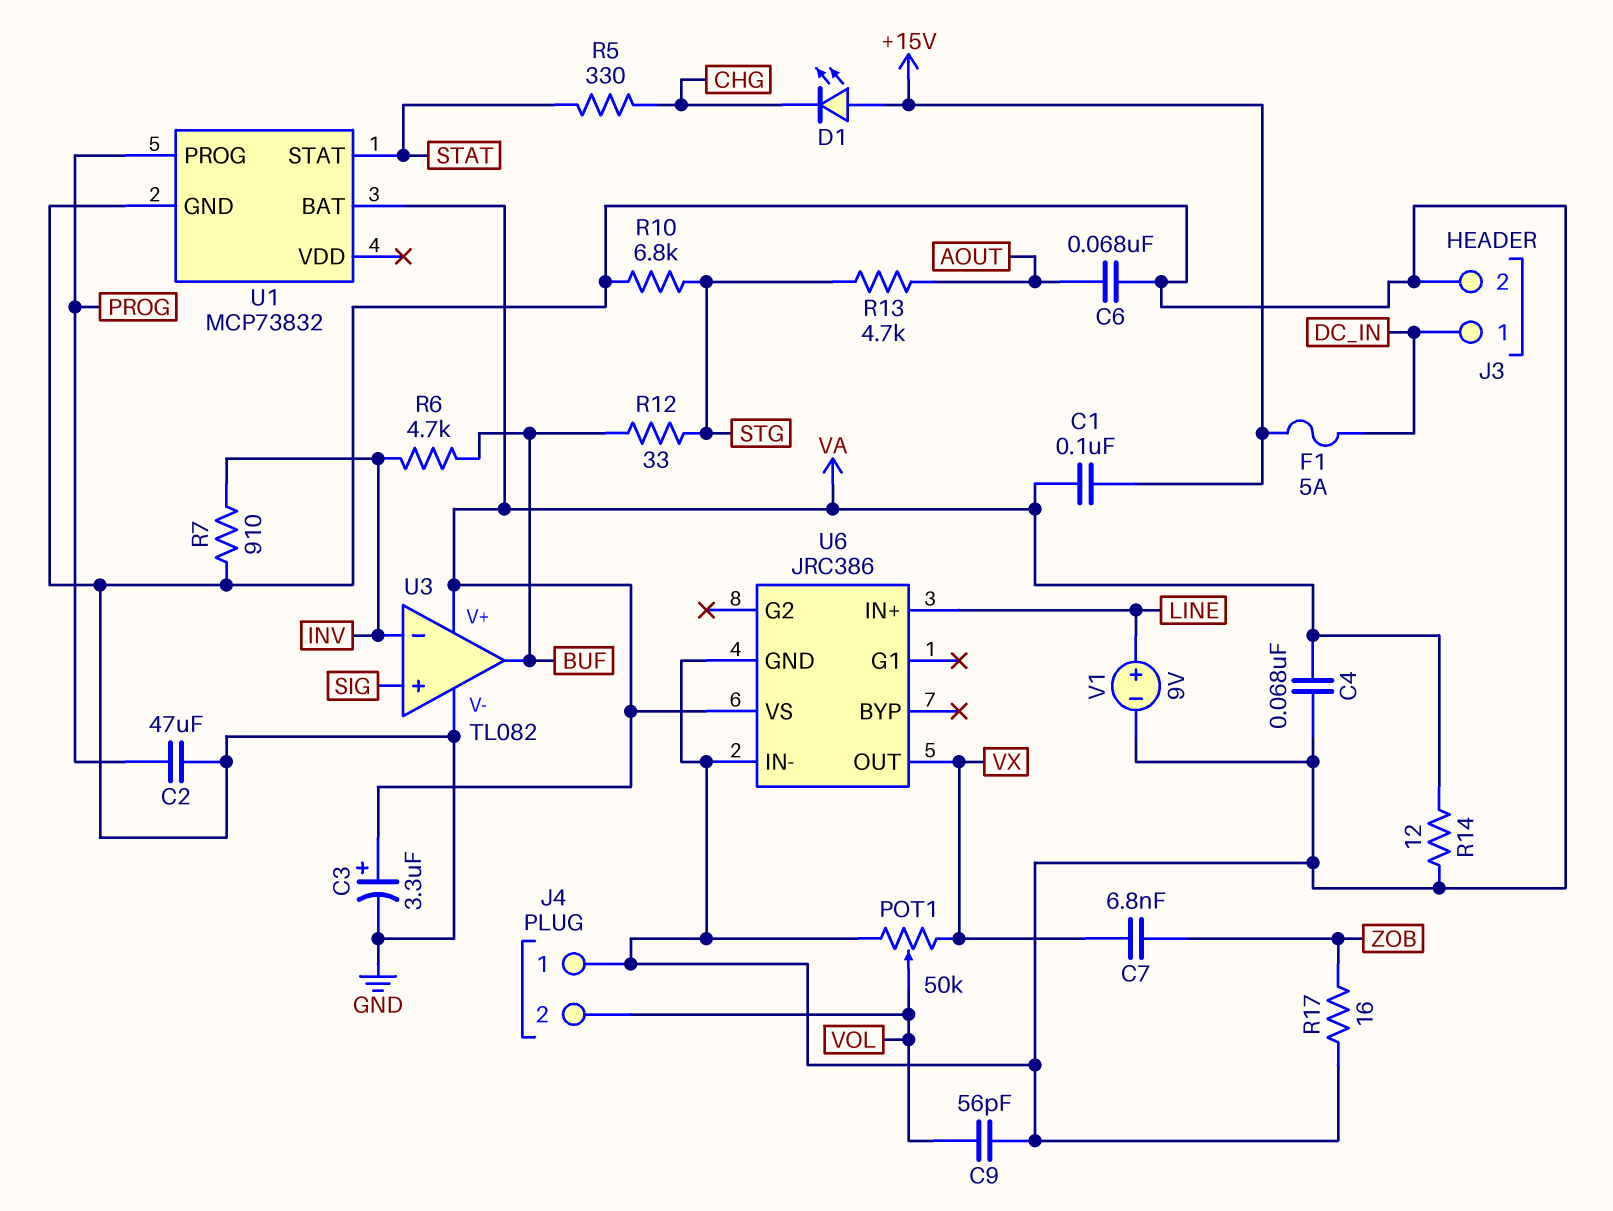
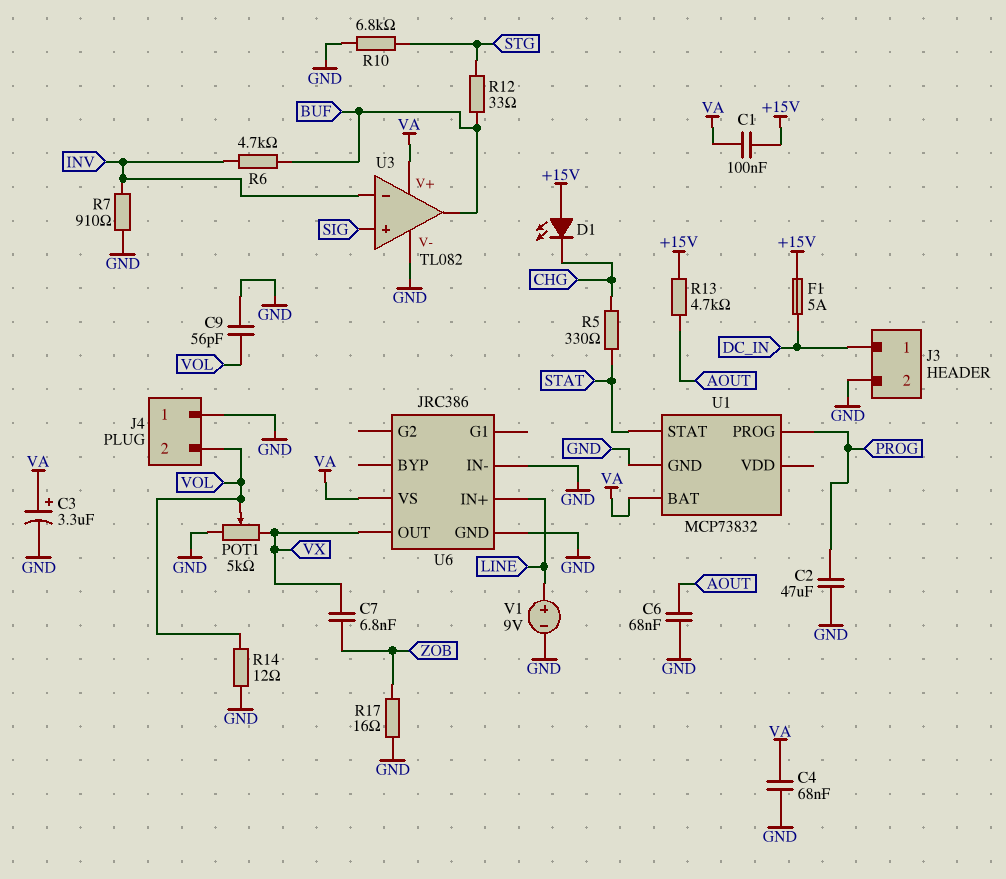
POT1: 50k (GND, VX, wiper VOL) -> 5k (GND, VX, wiper VOL)
R13: 4.7k (AOUT, STG) -> 4.7k (+15V, AOUT)
R14: 12 (GND, VA) -> 12 (GND, VOL)

